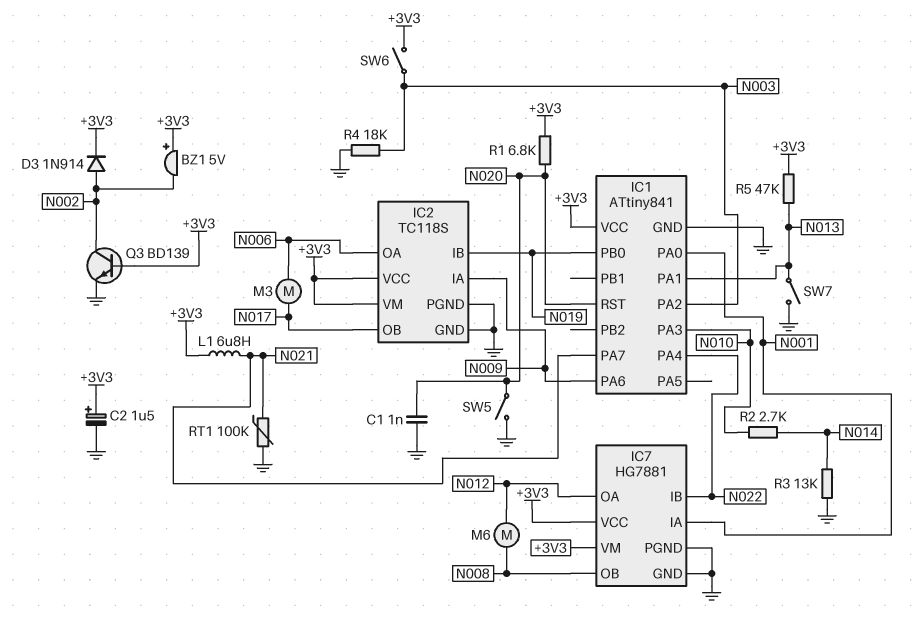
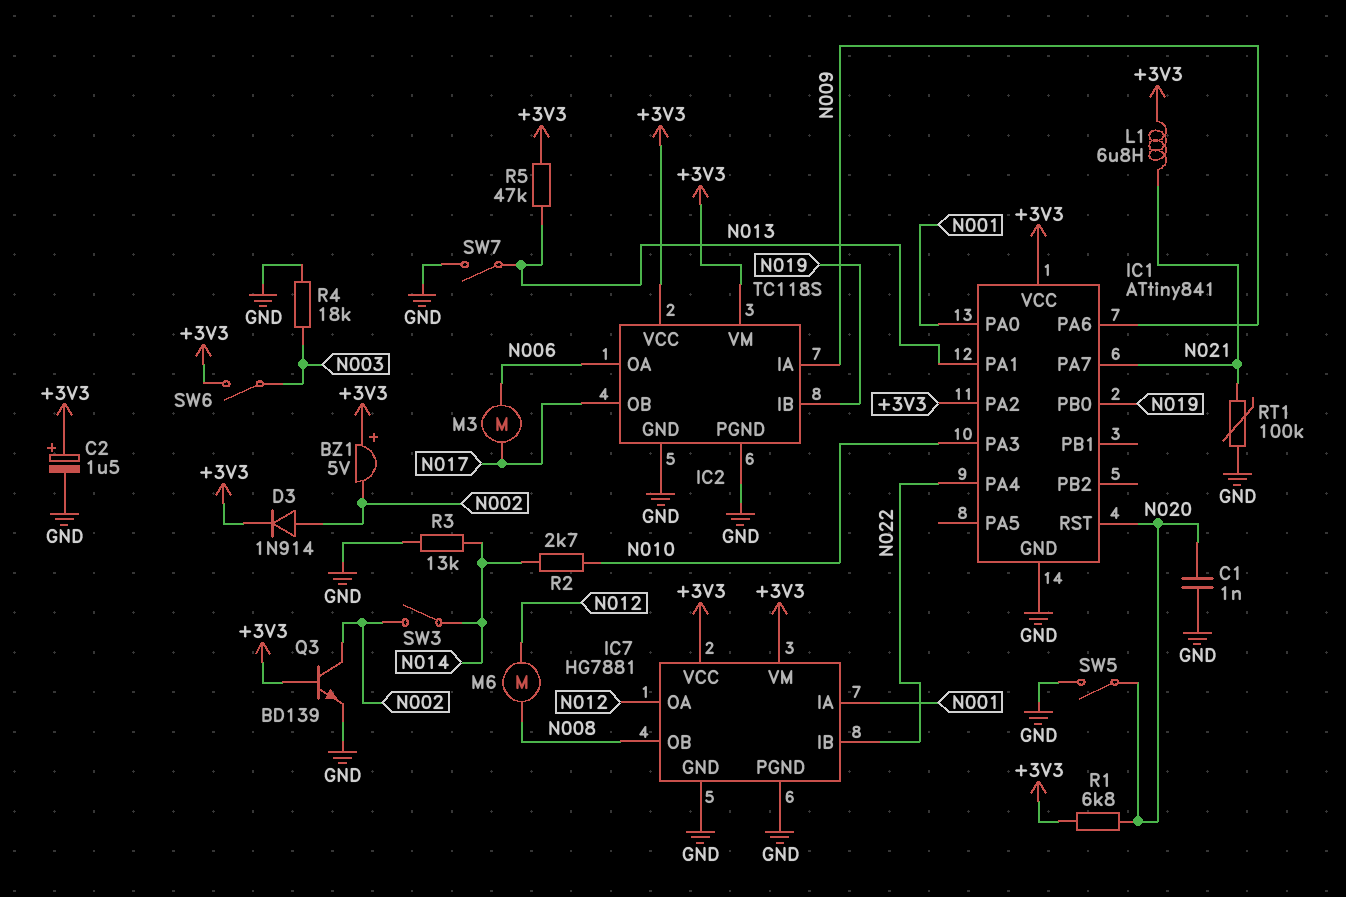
IC1 pin PA2: N003 -> +3V3
SW3: none -> switch (N002, N014)

